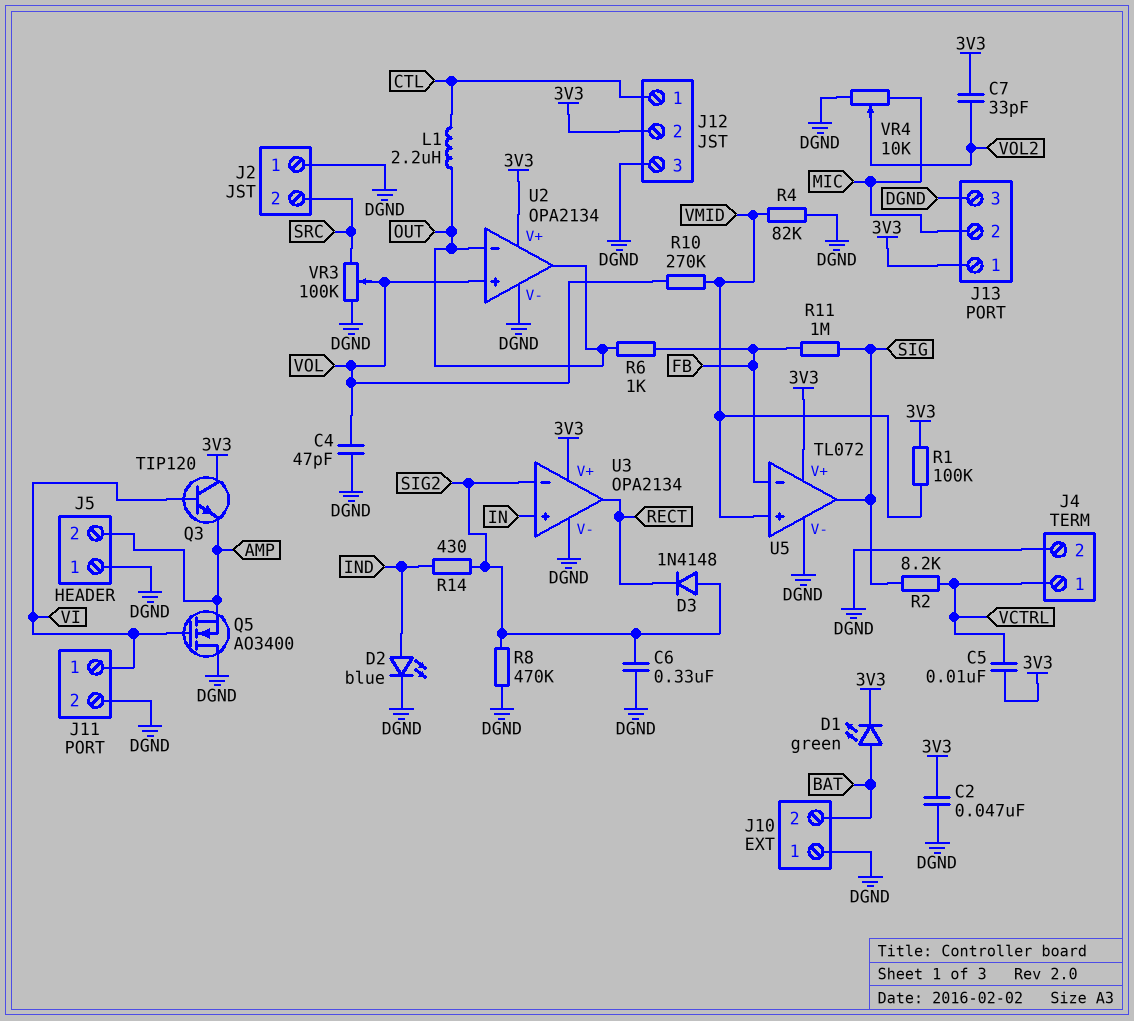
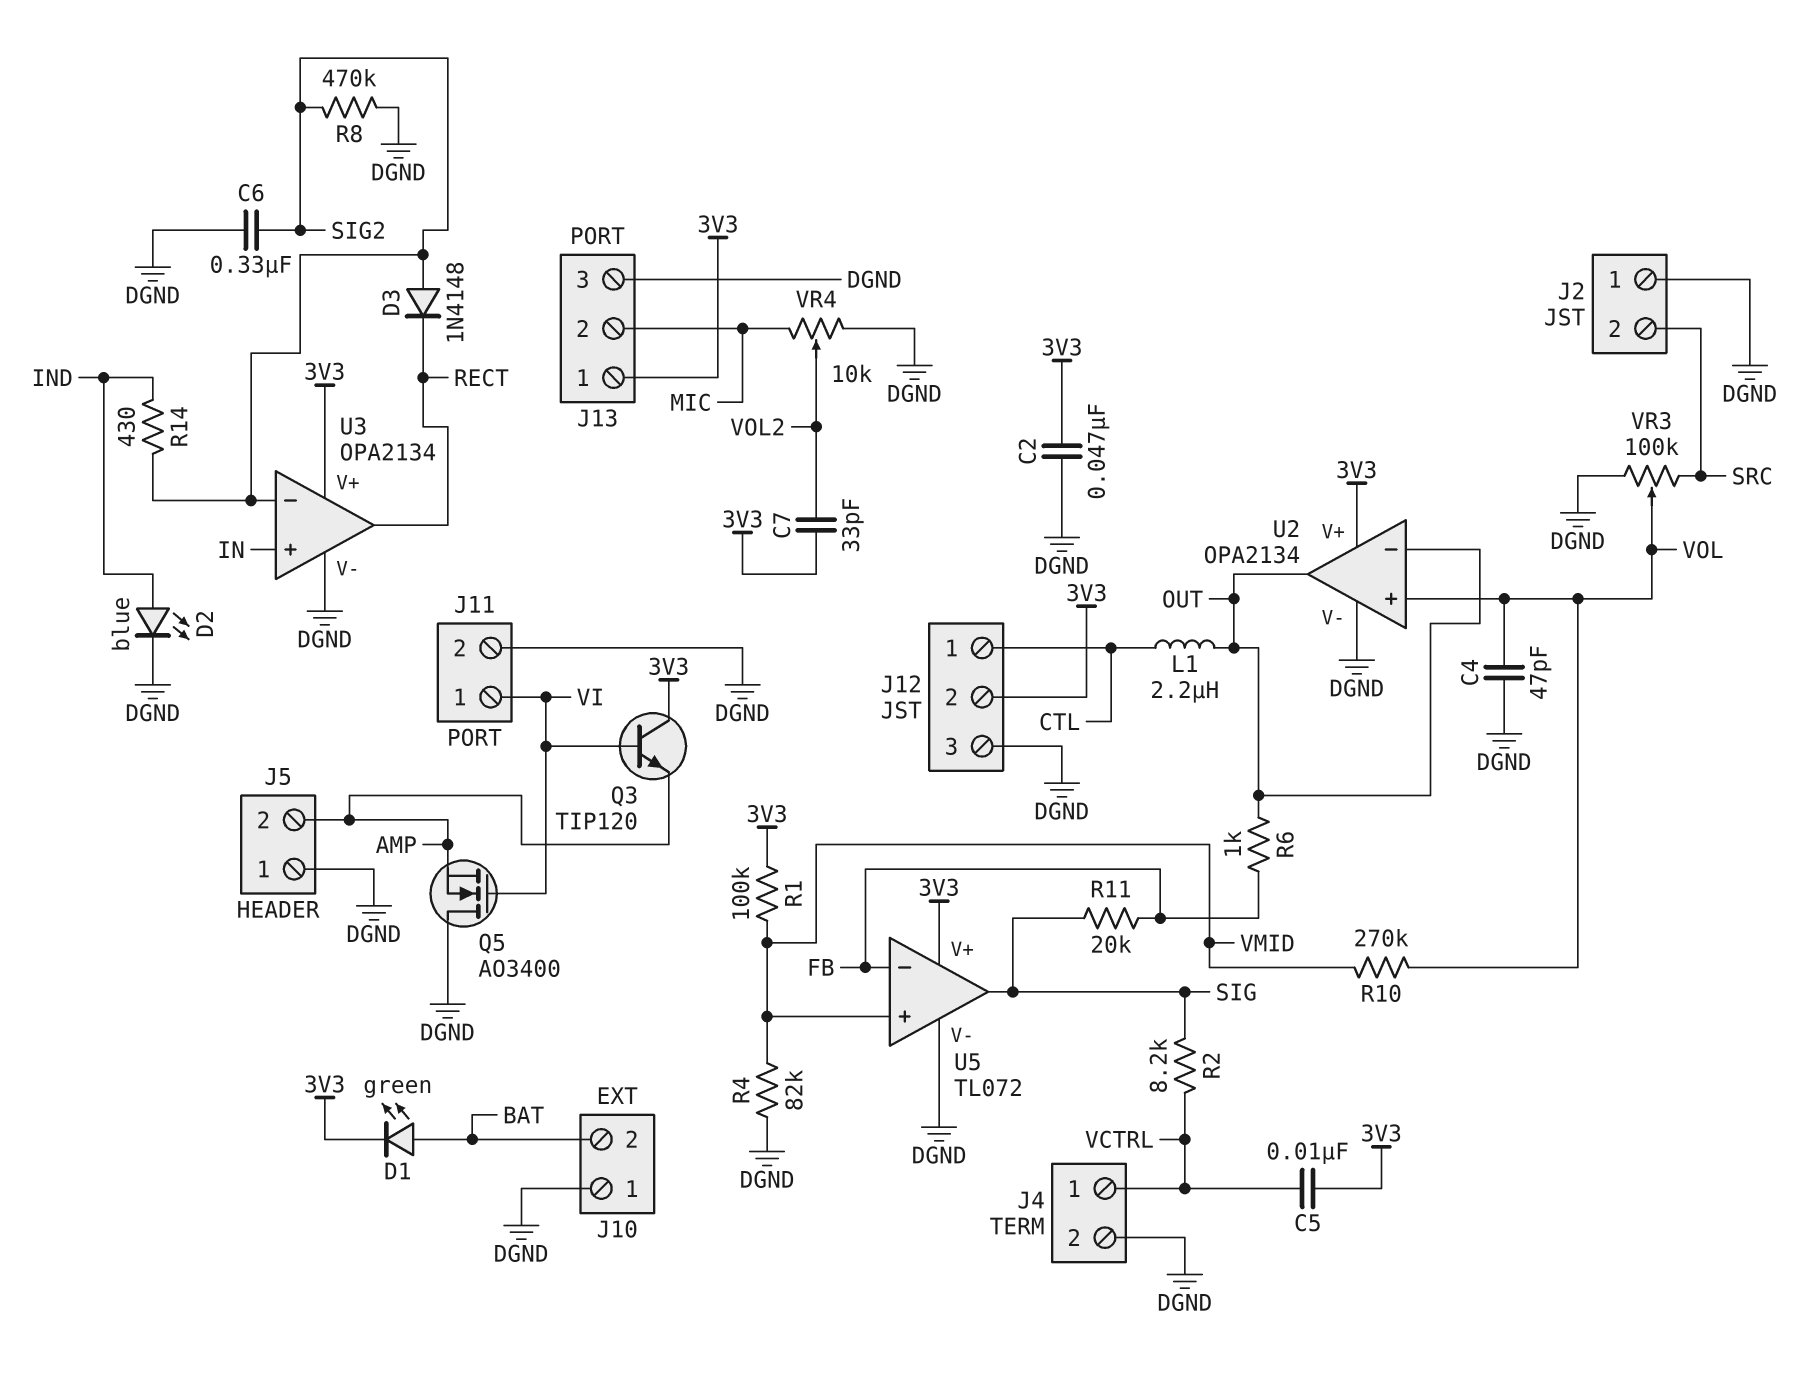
R11: 1M (FB, SIG) -> 20k (FB, SIG)

